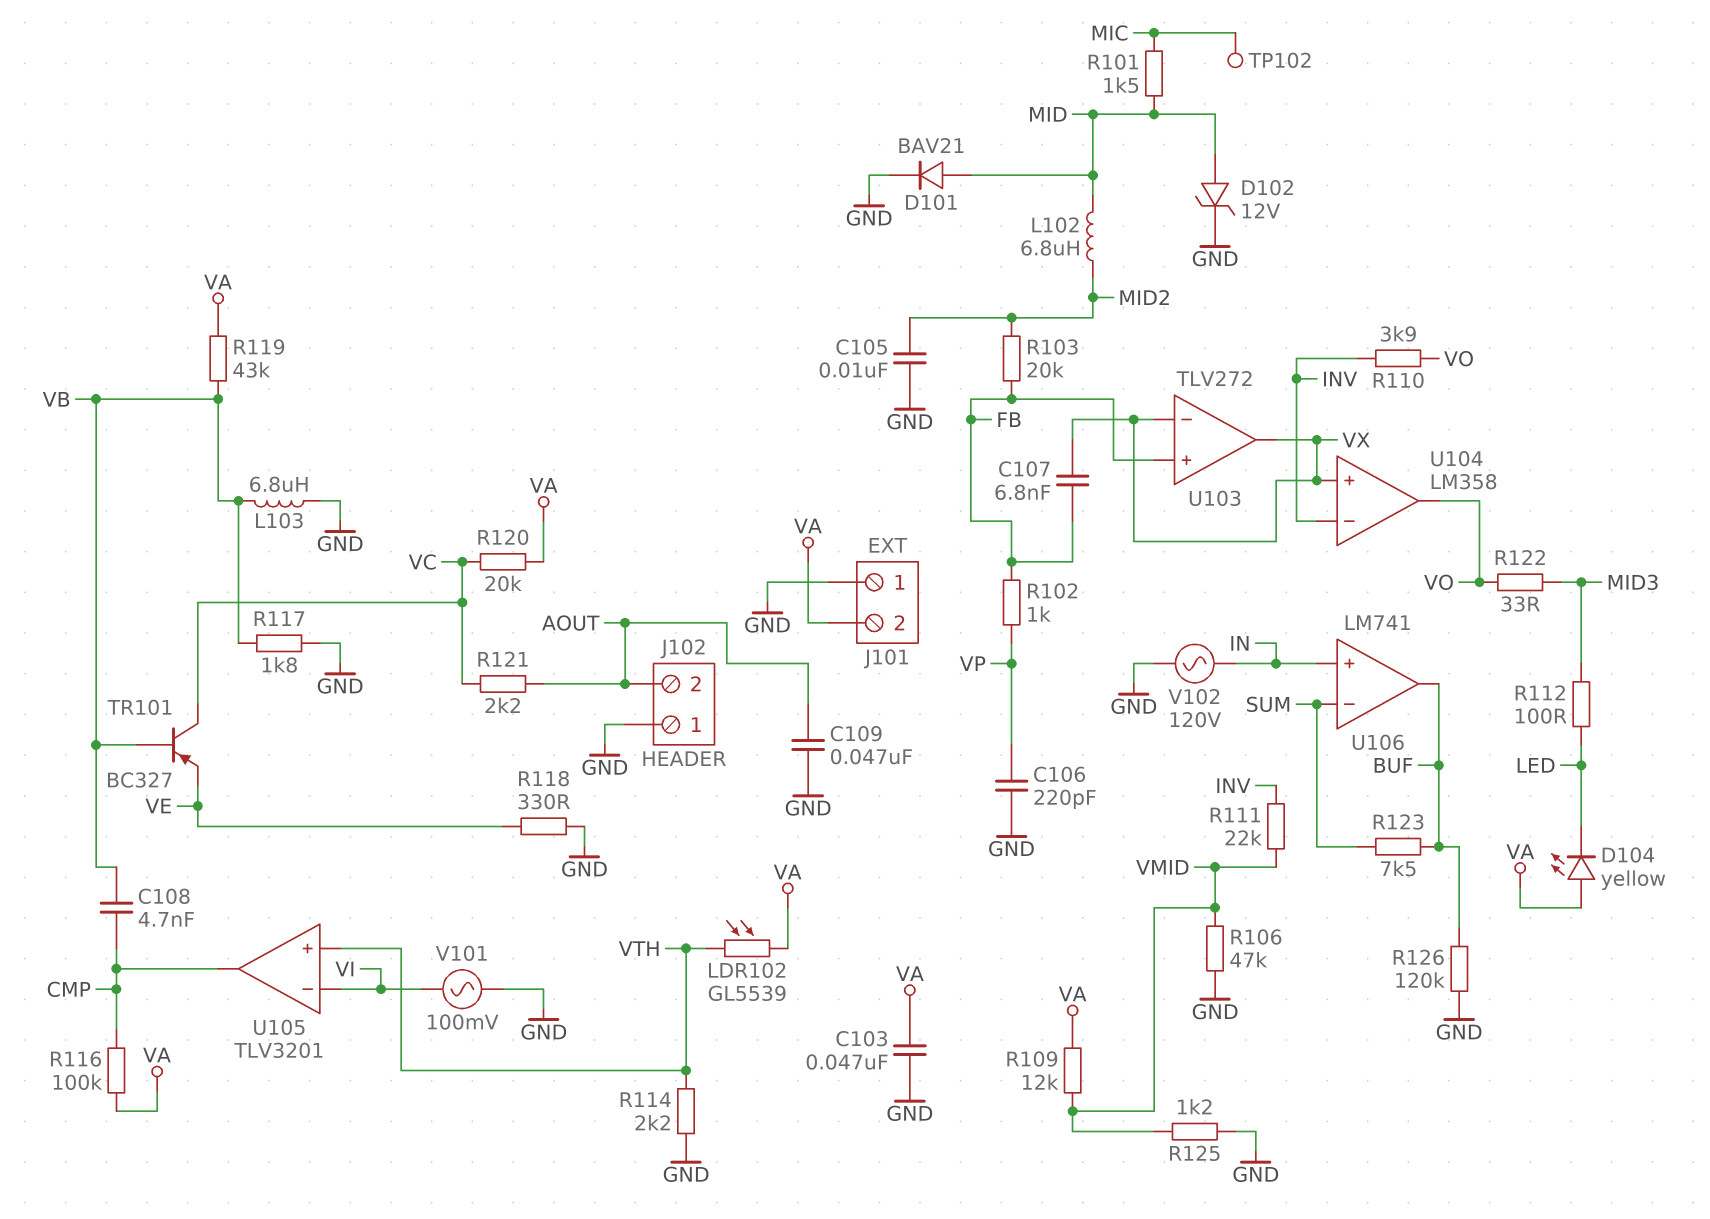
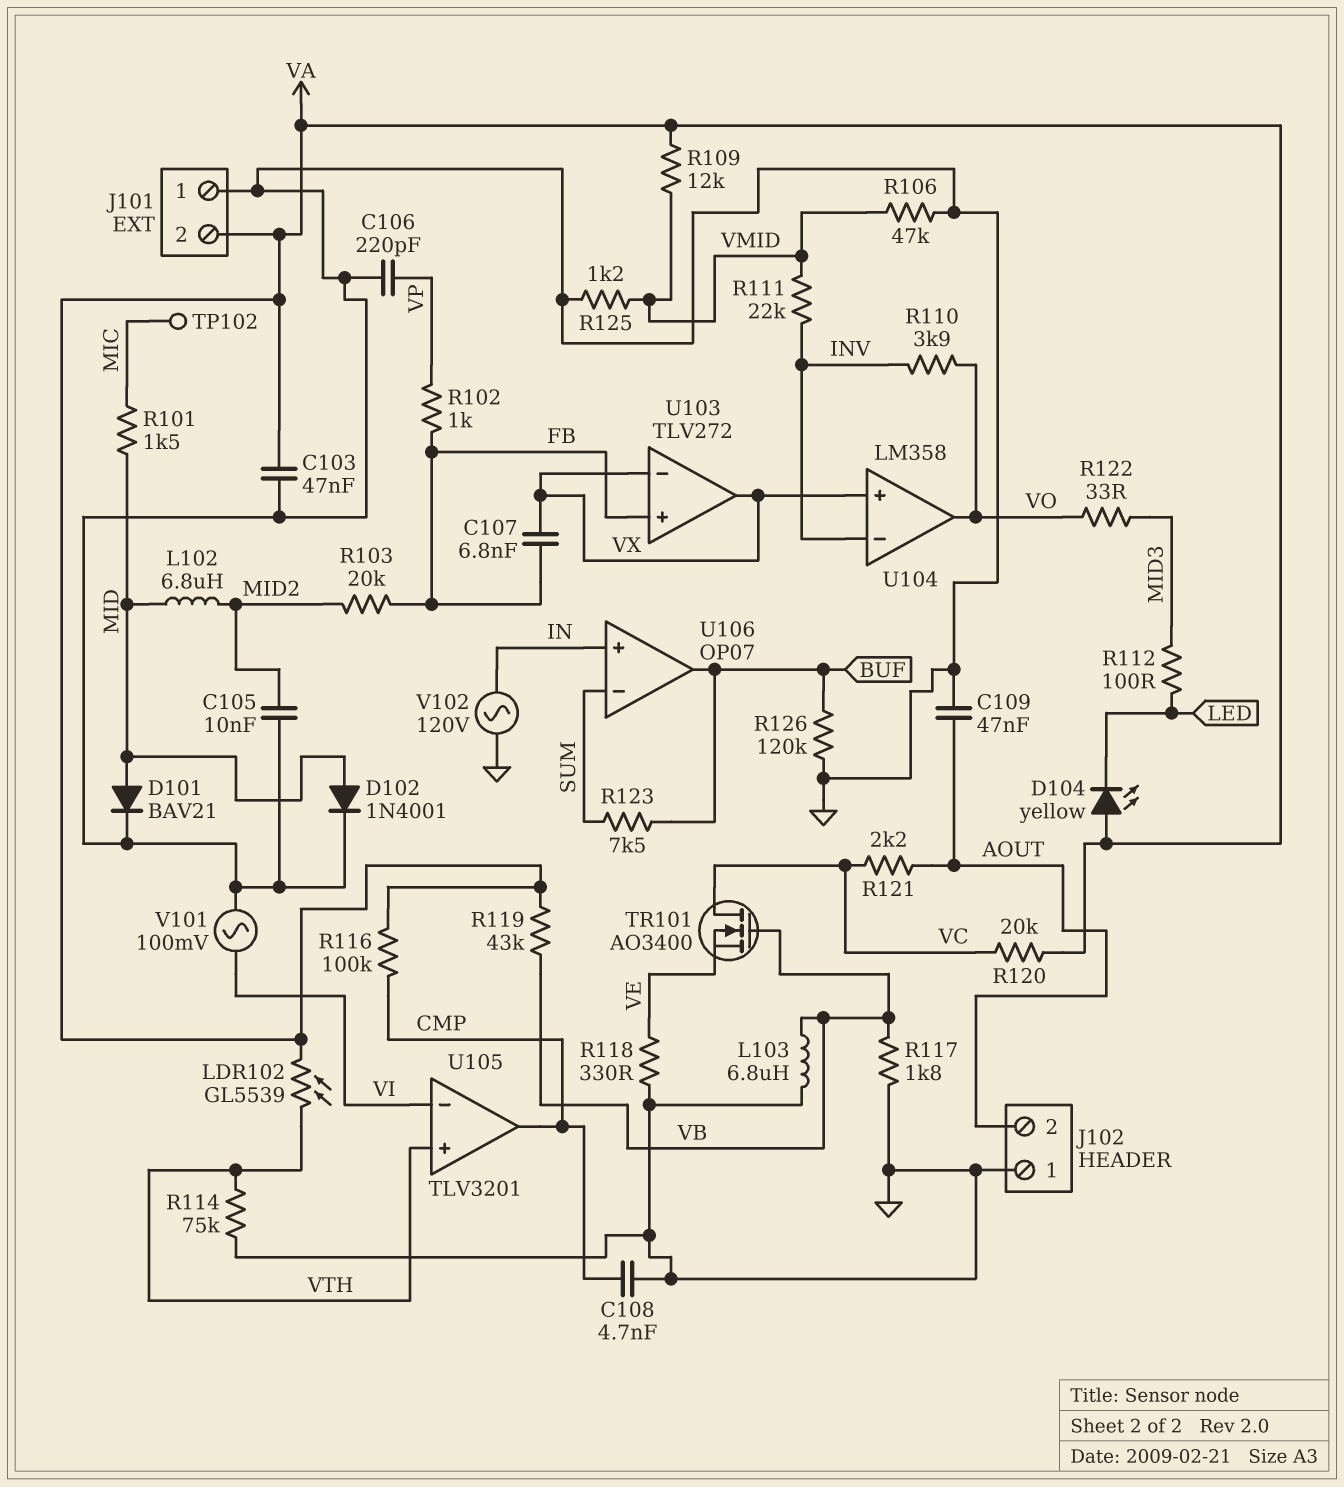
C108: 4.7nF (CMP, VB) -> 4.7nF (CMP, GND)
D102: zener 12V (A MID, K GND) -> diode 1N4001 (A MID, K GND)
R114: 2.2k (GND, VTH) -> 75k (GND, VTH)
TR101: PNP BC327 (B VB, C VC, E VE) -> NMOS AO3400 (G VB, D VC, S VE)
U106: LM741 -> OP07

